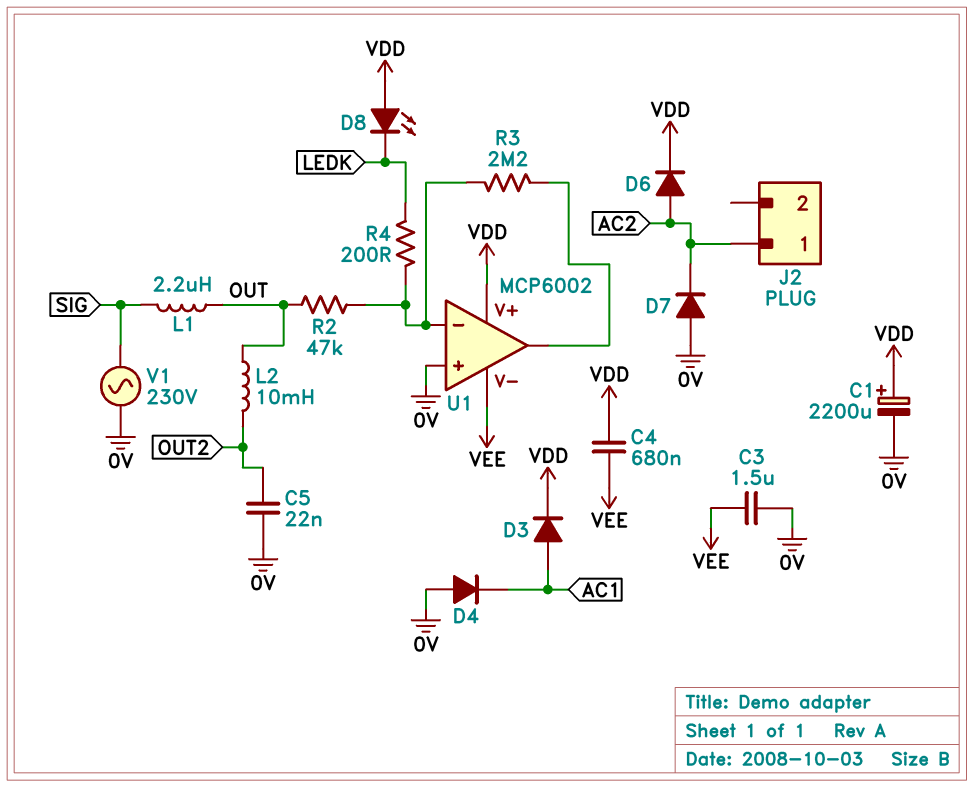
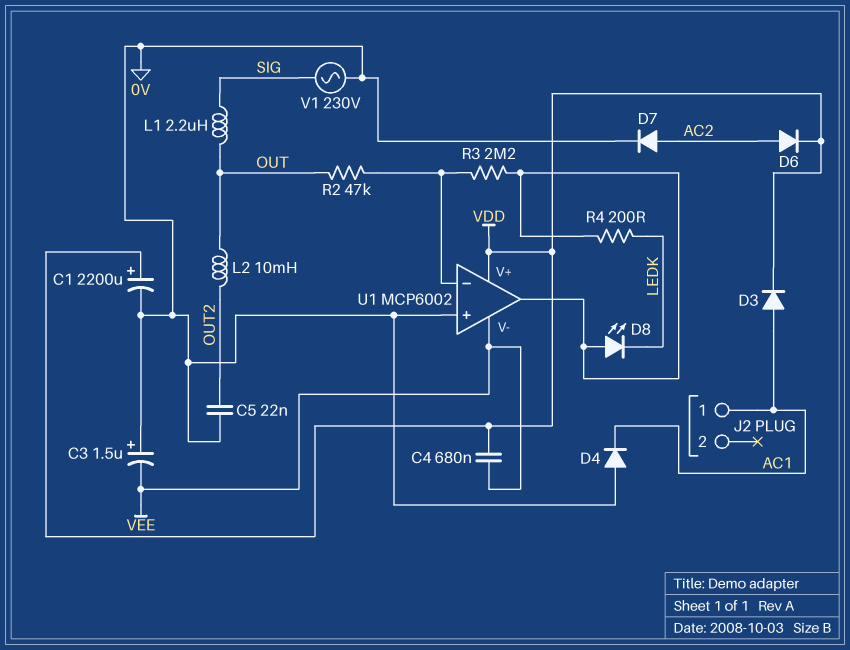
C3: 1.5uF (0V, VEE) -> 1.5uF (plus 0V, minus VEE)
D7: diode (A 0V, K AC2) -> diode (A AC2, K 0V)
D8: LED (A VDD, K LEDK) -> LED (A U1/out, K LEDK)
J2 pin 1: AC2 -> AC1
R4: 200 (LEDK, U1/in-) -> 200 (LEDK, U1/out)

